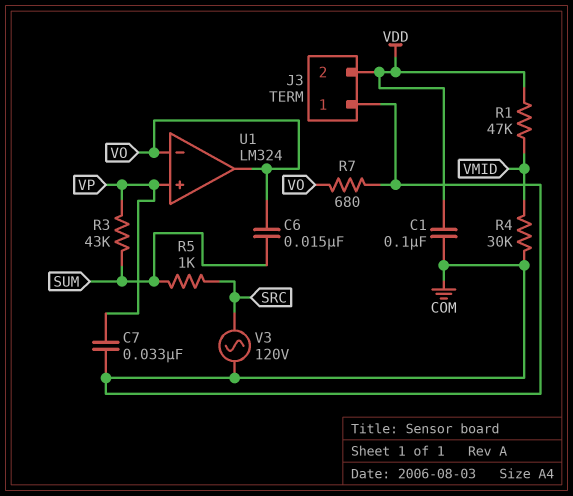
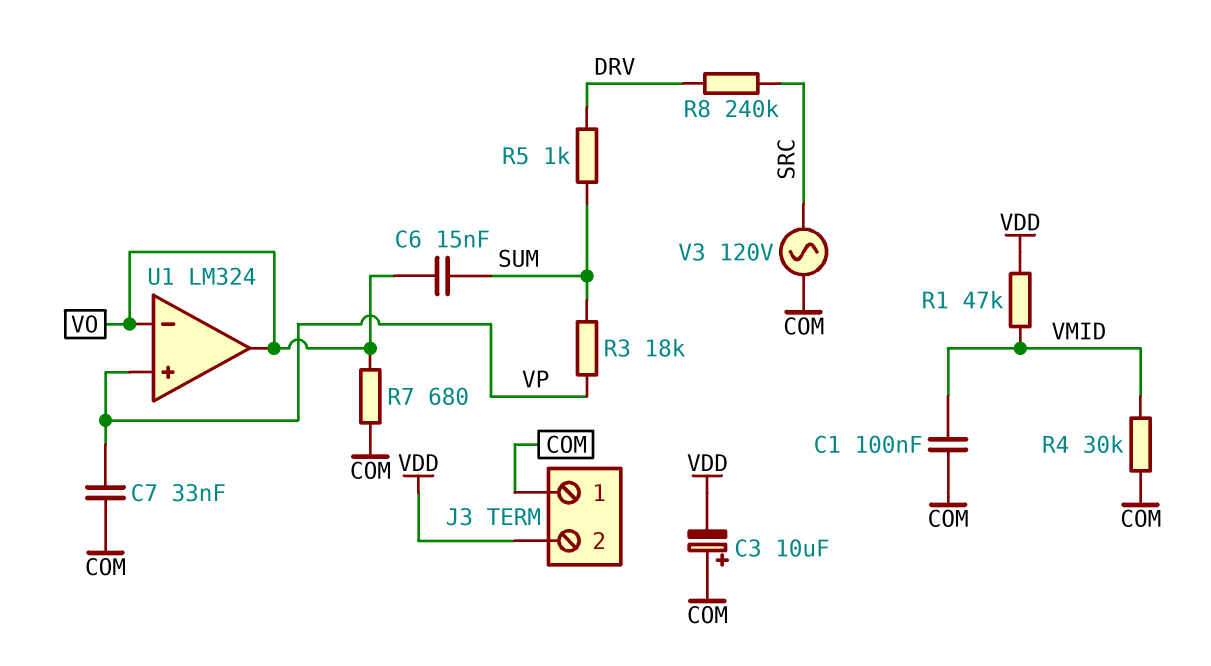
C1: 100nF (COM, VDD) -> 100nF (COM, VMID)
C3: none -> 10uF (plus COM, minus VDD)
R3: 43k (SUM, VP) -> 18k (SUM, VP)
R5: 1k (SRC, SUM) -> 1k (DRV, SUM)
R8: none -> 240k (DRV, SRC)

